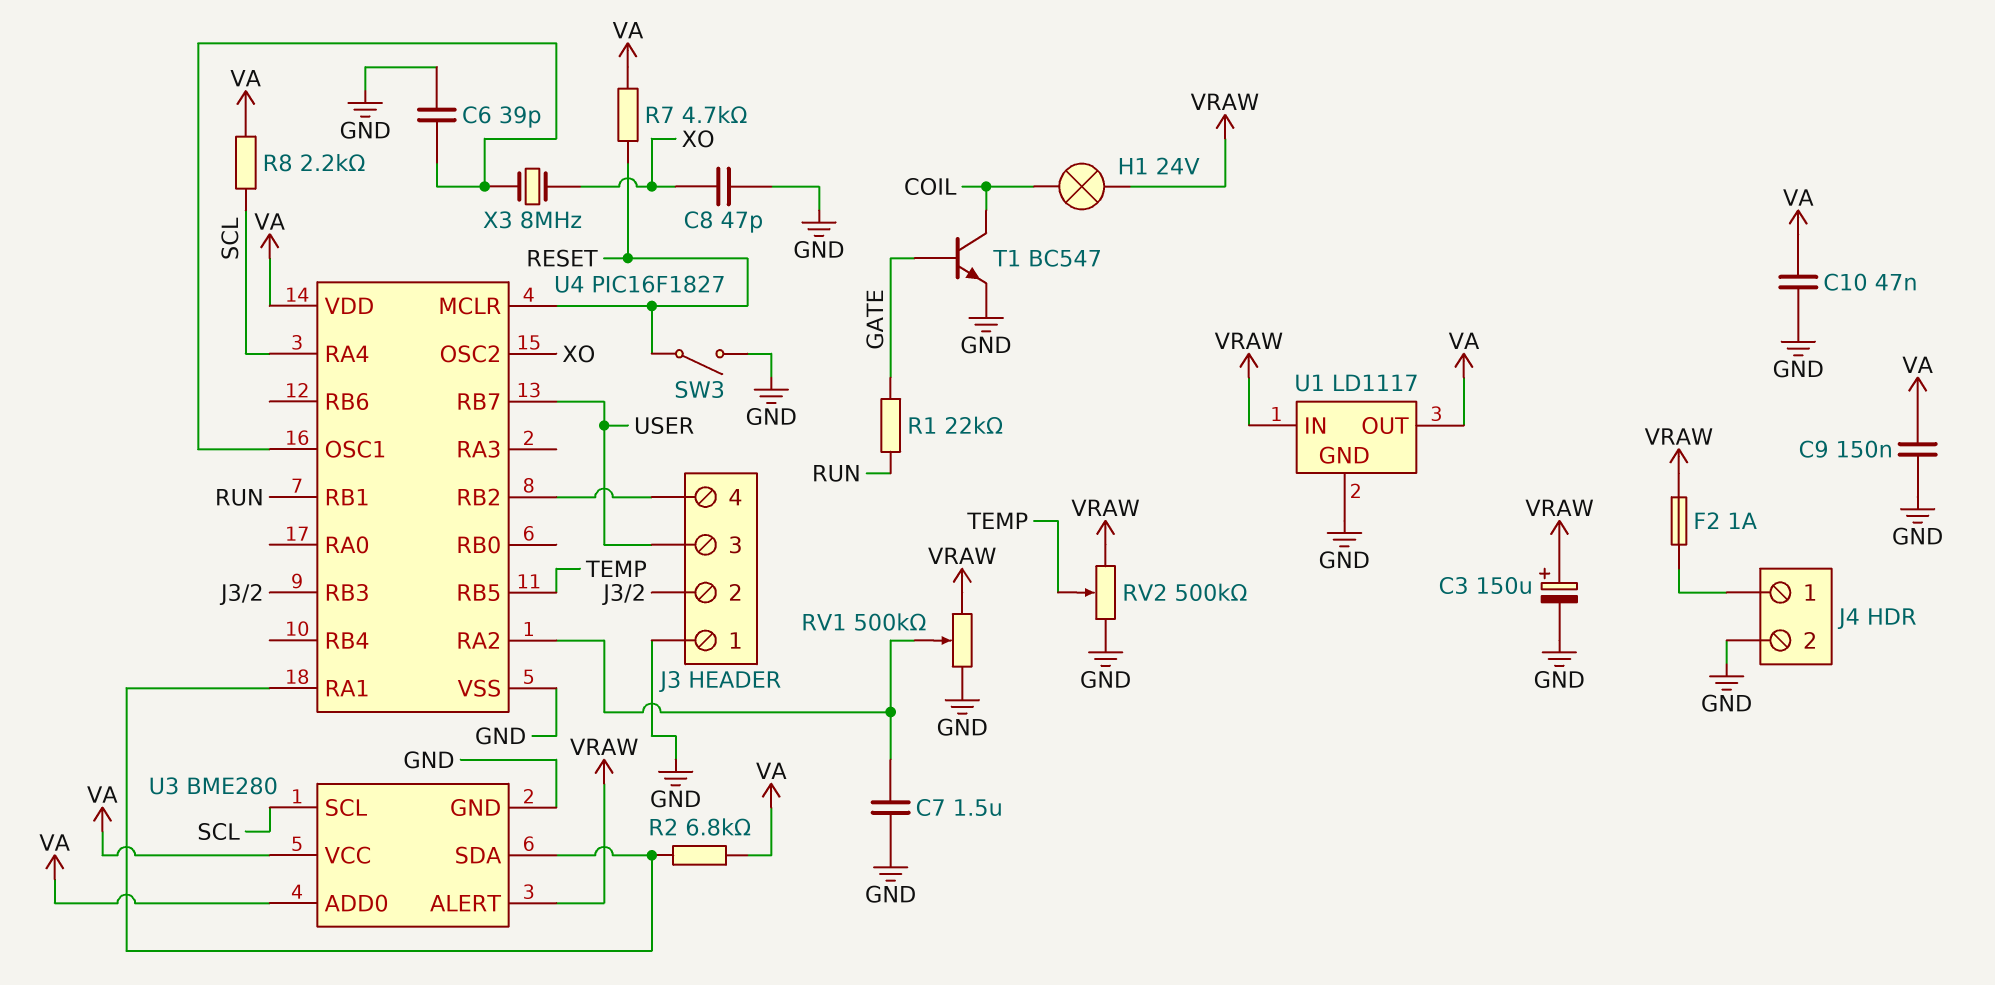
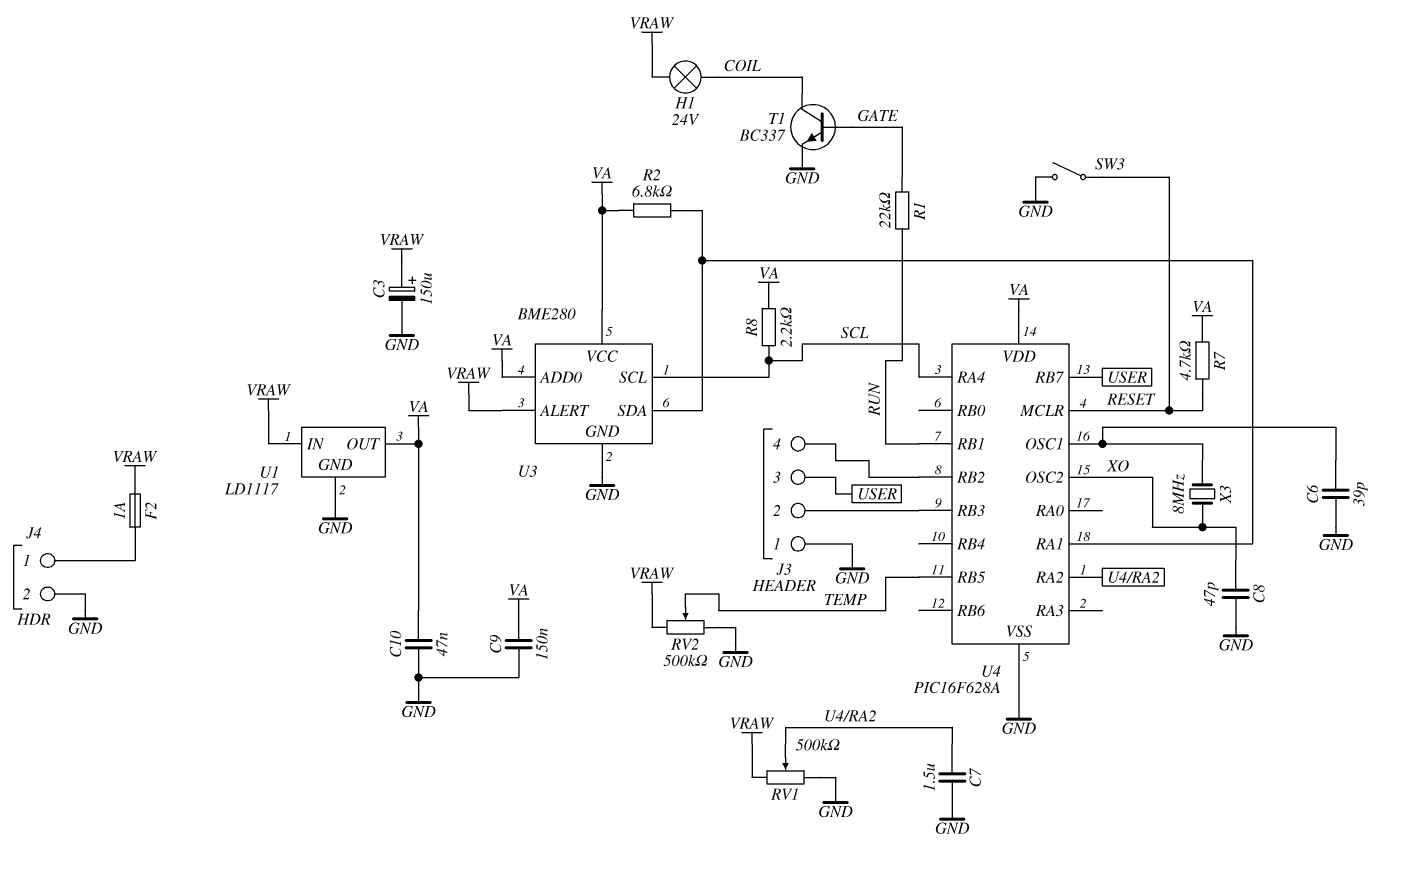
T1: NPN BC547 (B GATE, C COIL, E GND) -> NPN BC337 (B GATE, C COIL, E GND)
U4: PIC16F1827 -> PIC16F628A

